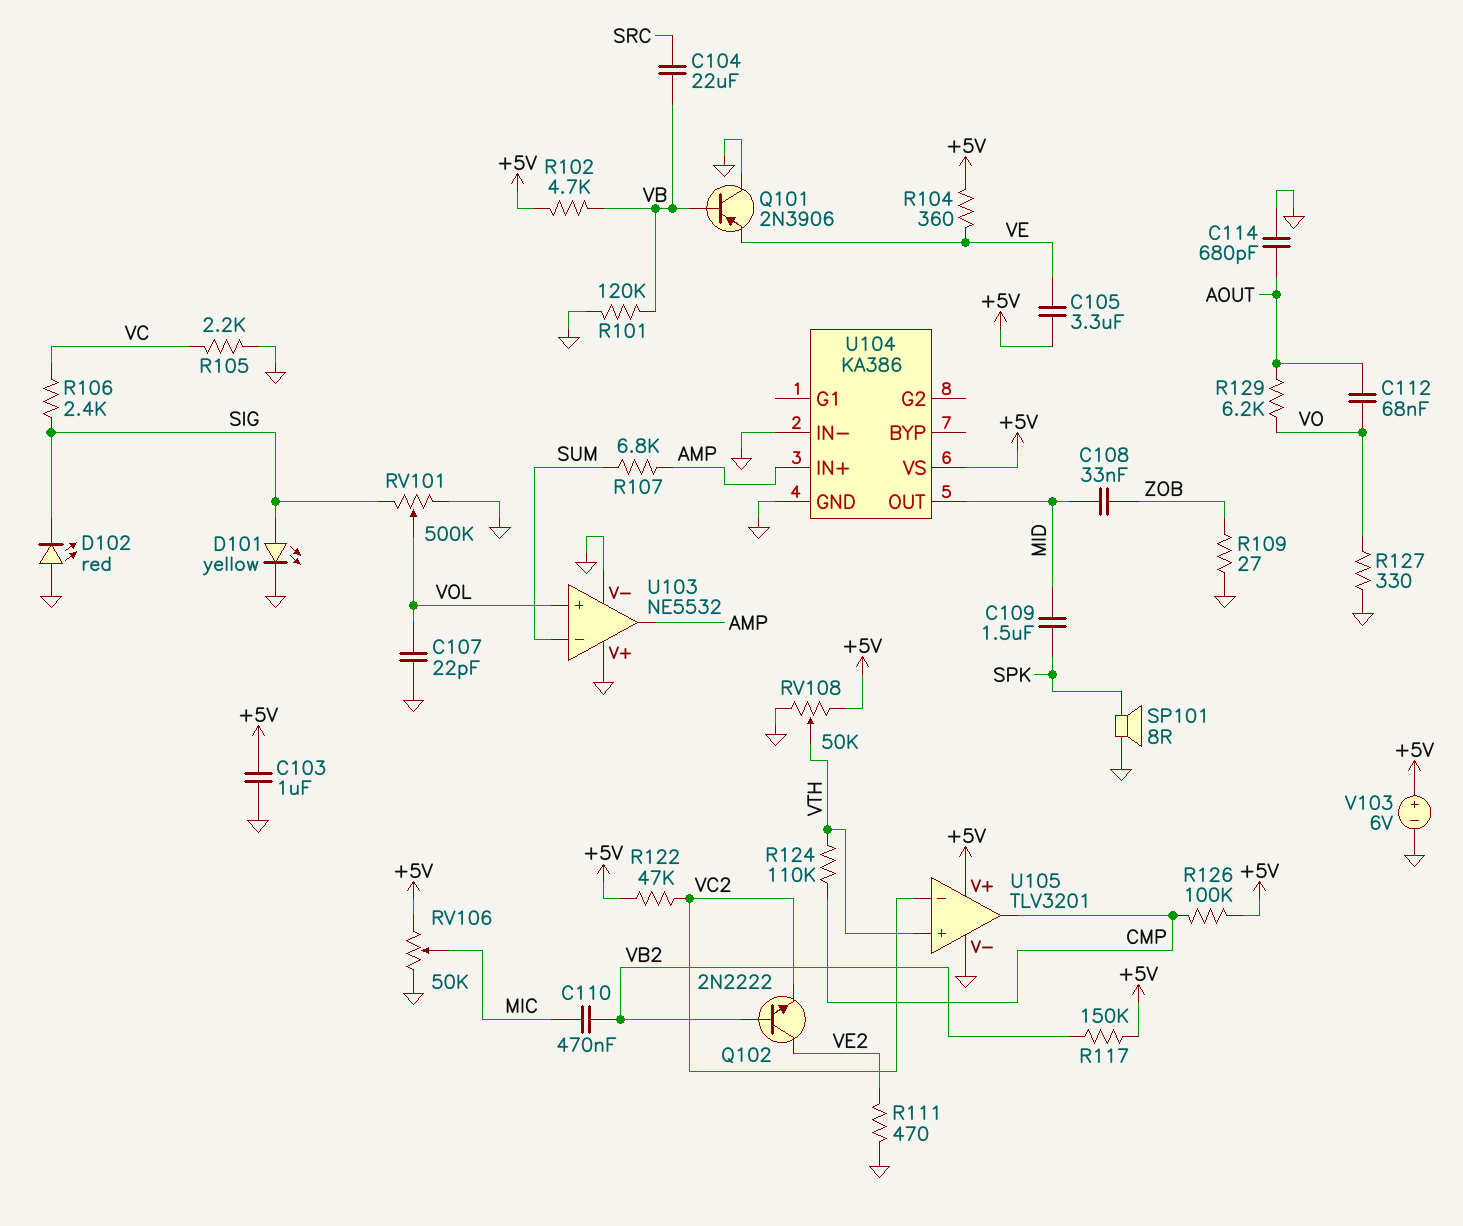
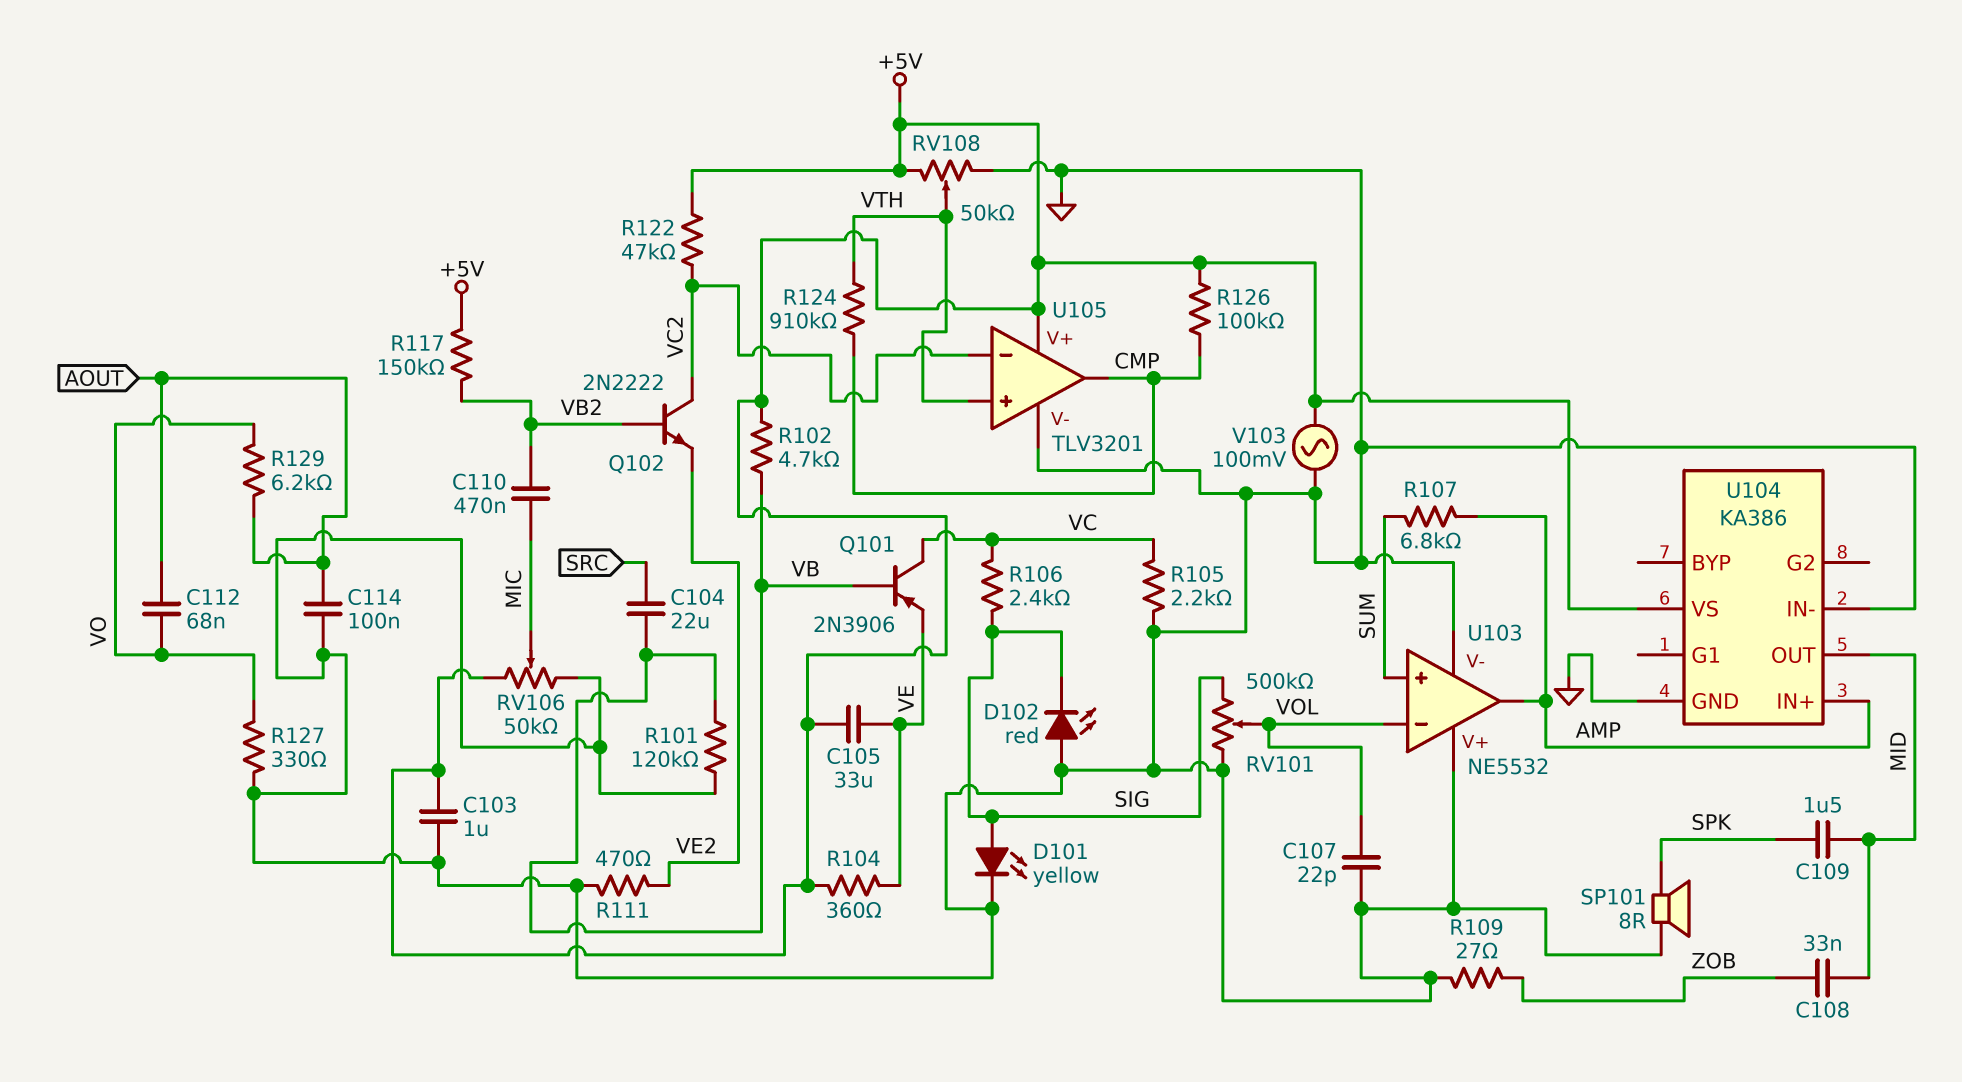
C105: 3.3uF (+5V, VE) -> 33uF (+5V, VE)
C114: 680pF (AOUT, GND) -> 100nF (AOUT, GND)
Q101: PNP 2N3906 (B VB, C GND, E VE) -> PNP 2N3906 (B VB, C VC, E VE)
Q102: NPN 2N2222 (B VB2, C VE2, E VC2) -> NPN 2N2222 (B VB2, C VC2, E VE2)
R124: 110k (CMP, VTH) -> 910k (CMP, VTH)
U103 pin in+: VOL -> SUM
U103 pin in-: SUM -> VOL
V103: 6V (plus +5V, minus GND) -> AC 100mV (+5V, GND)

